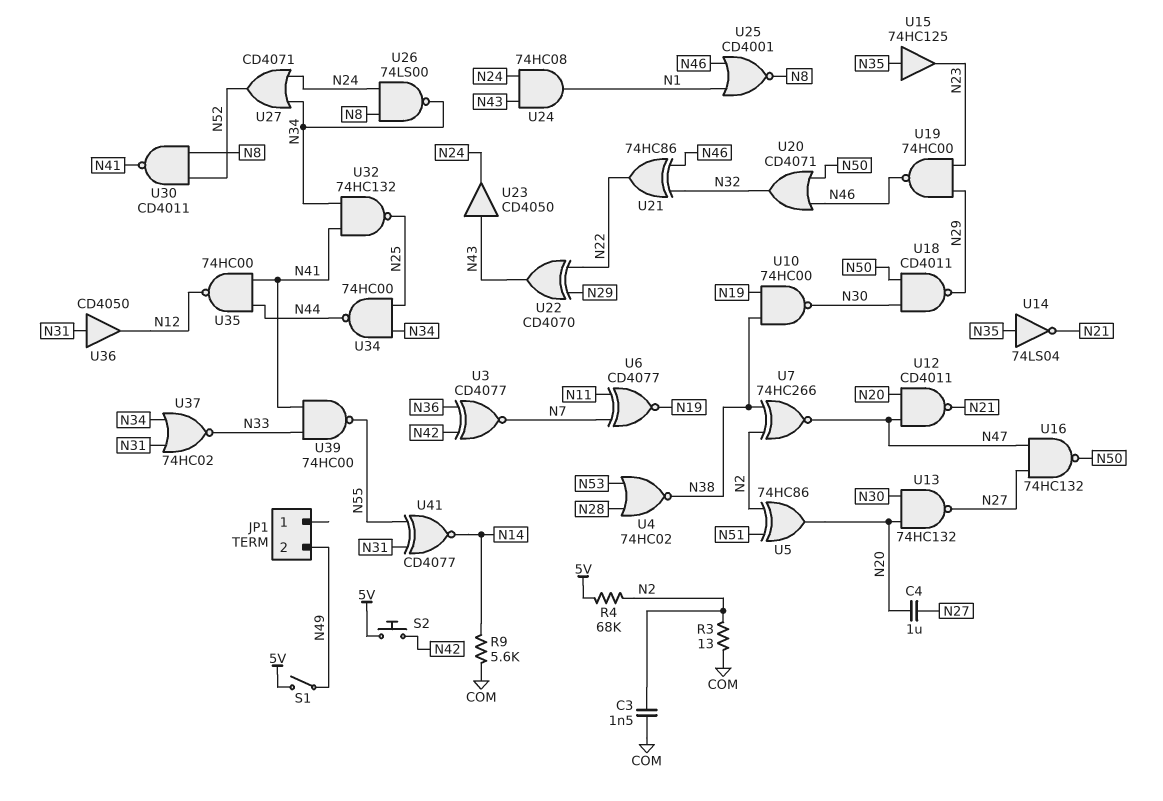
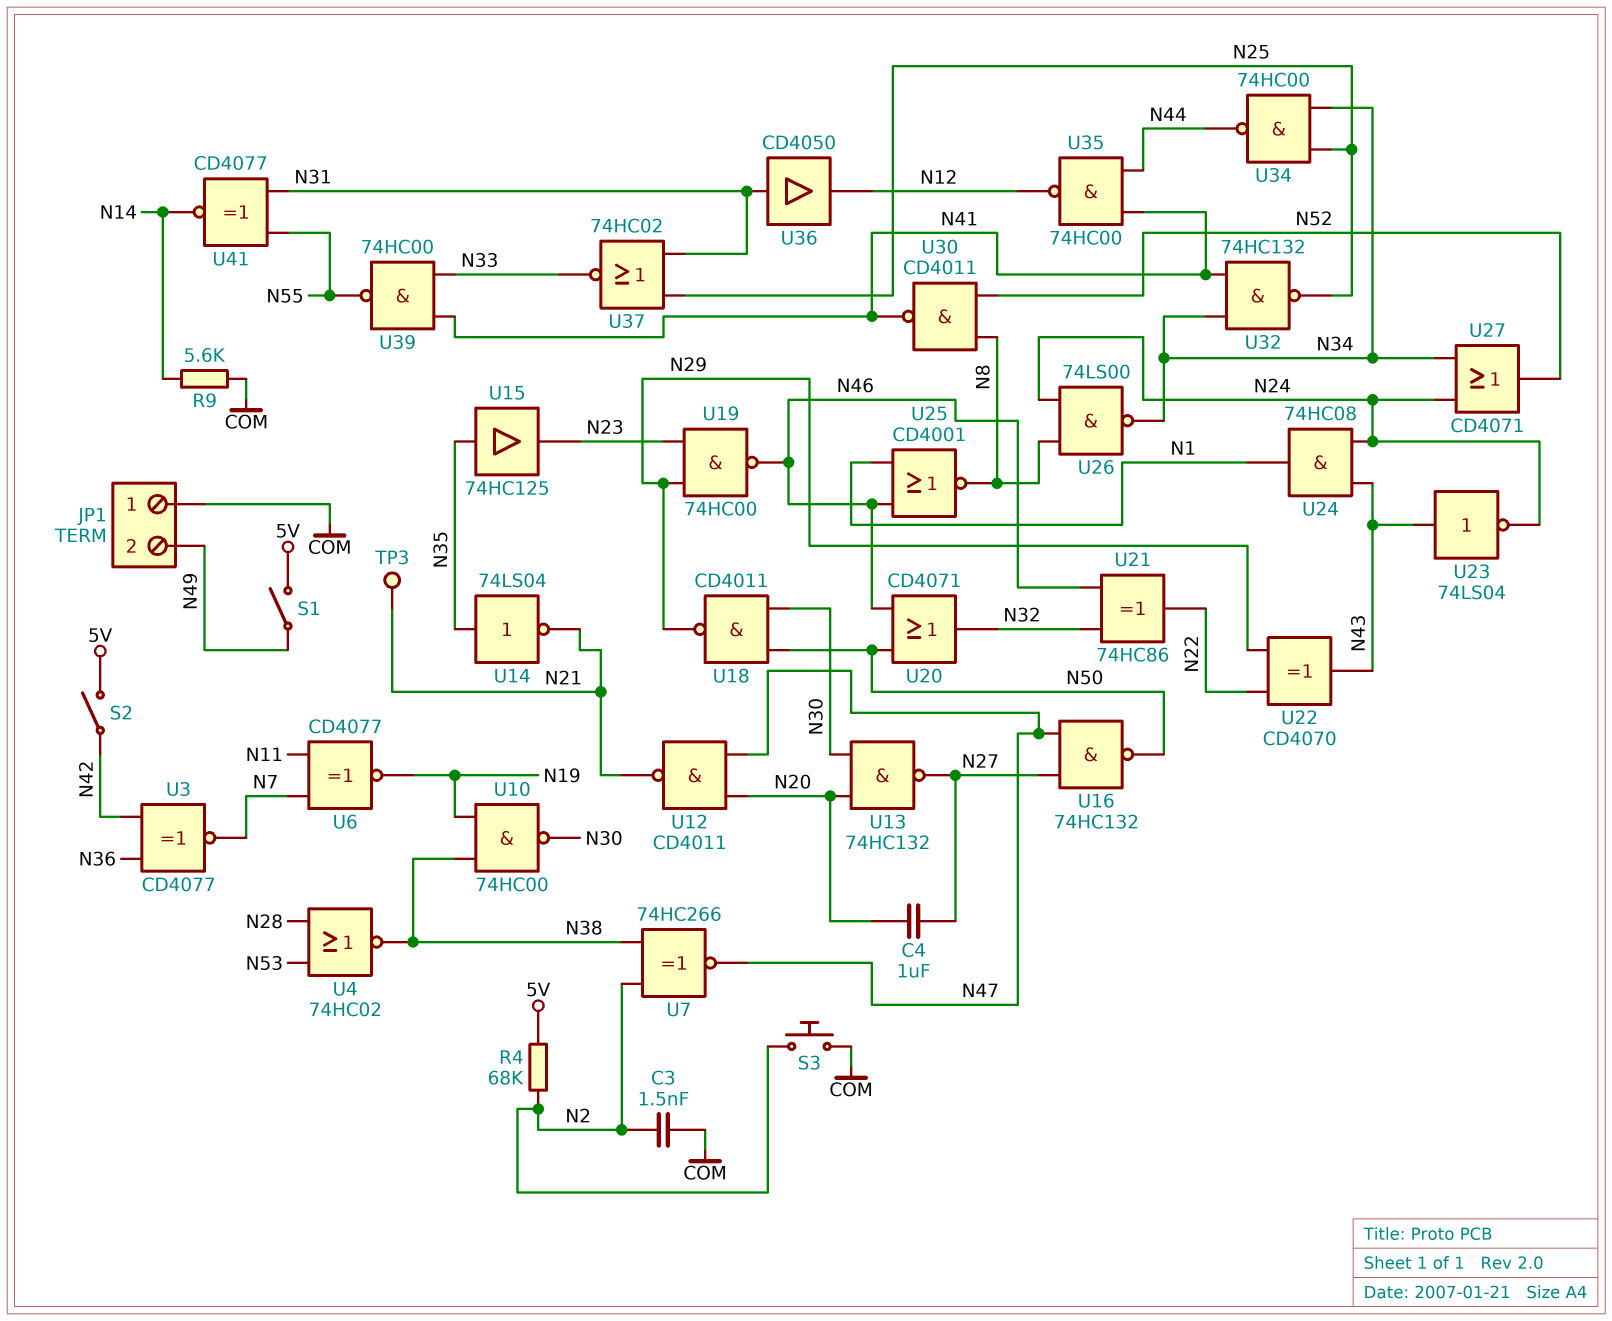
JP1 pin 1: none -> COM
R3: 13 (COM, N2) -> none
S2: button (5V, N42) -> switch (5V, N42)
S3: none -> button (COM, N2)
TP3: none -> test point (N21)
U5: XOR 74HC86 (in N2, in N51, out N20) -> none
U23: buffer CD4050 (in N43, out N24) -> NOT 74LS04 (in N43, out N24)
U37: NOR 74HC02 (in N31, in N34, out N33) -> NOR 74HC02 (in N25, in N31, out N33)

